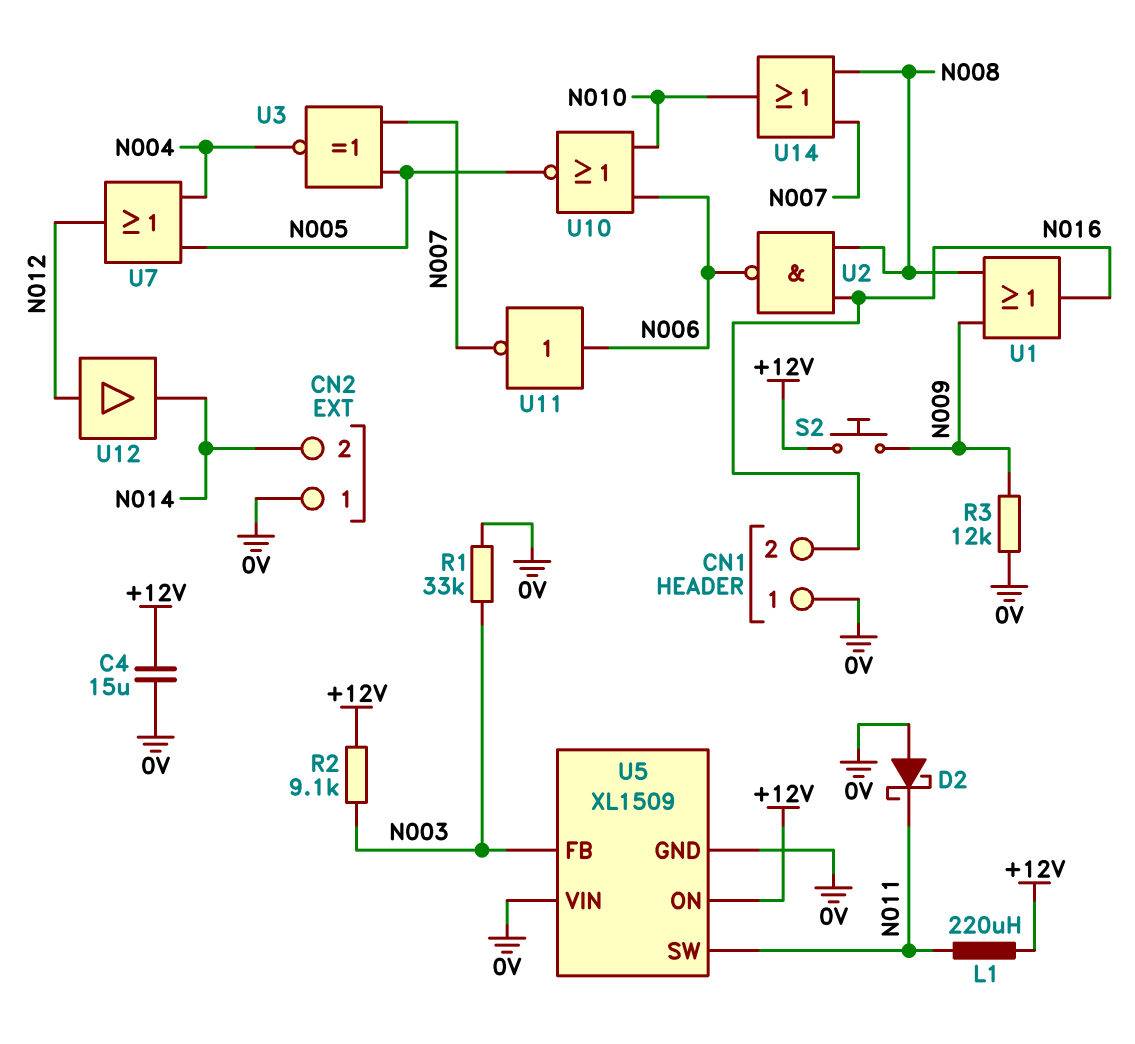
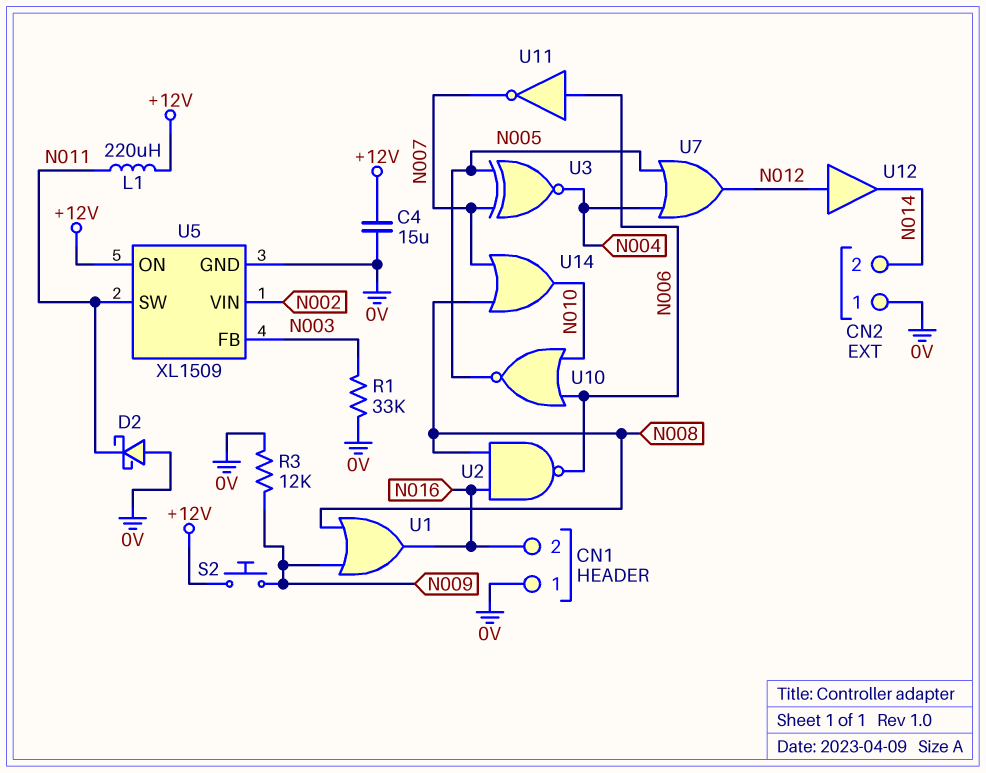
R2: 9.1k (+12V, N003) -> none
U5 pin VIN: 0V -> N002

